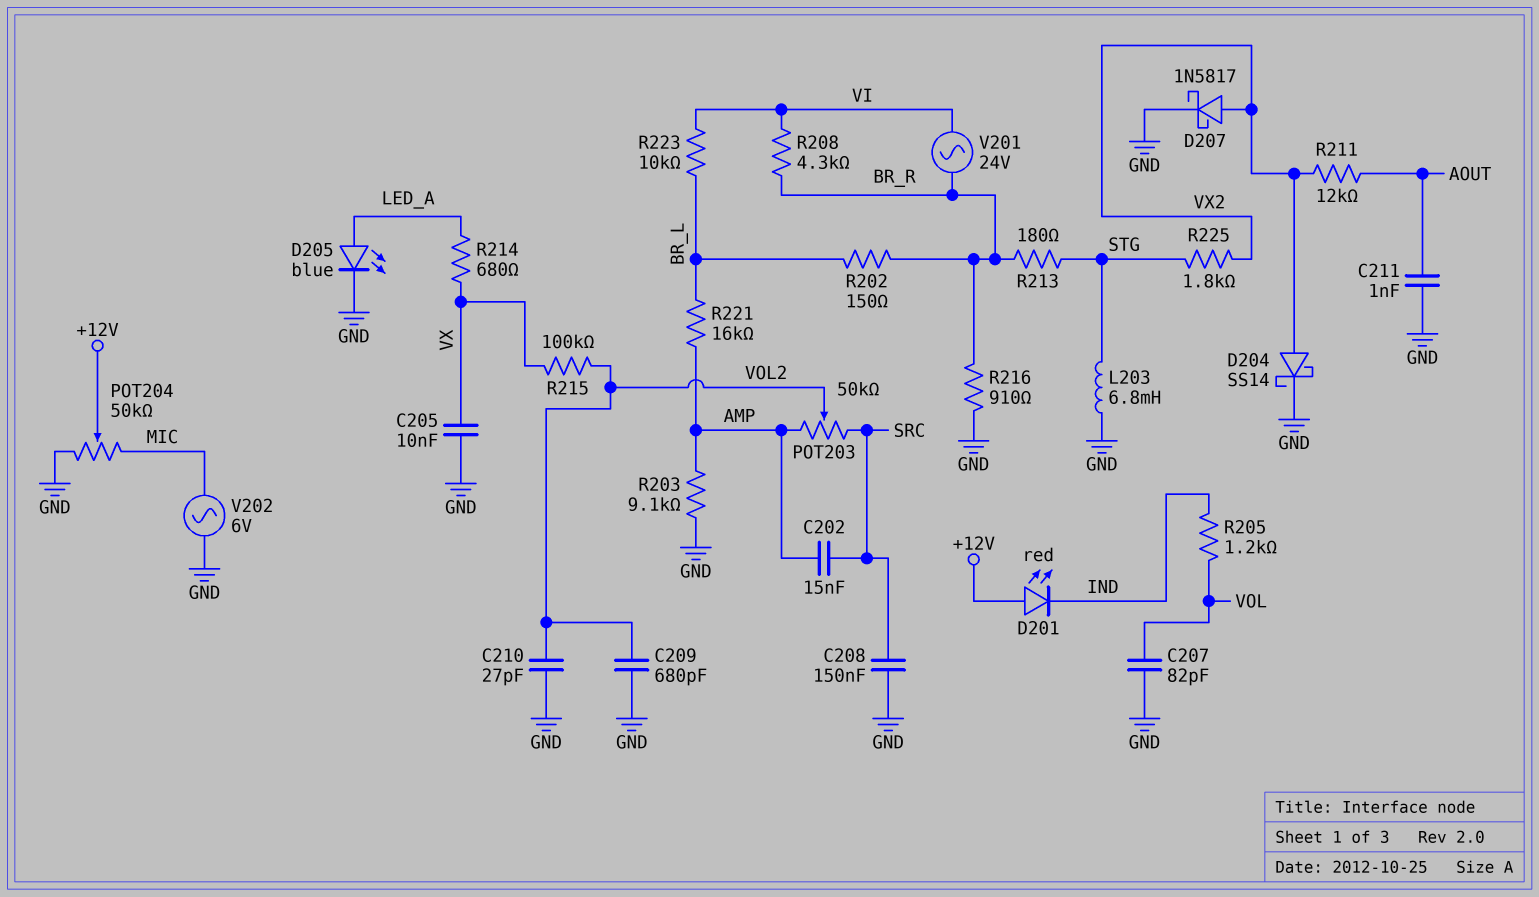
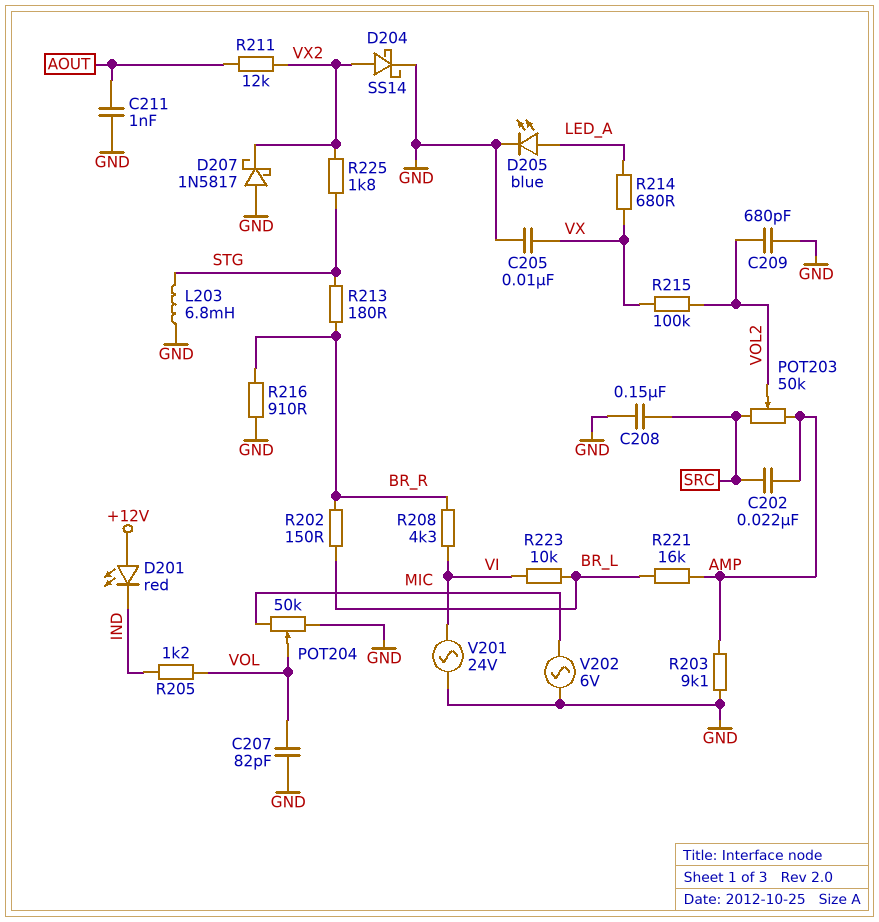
C202: 15nF (AMP, SRC) -> 22nF (AMP, SRC)
C210: 27pF (GND, VOL2) -> none
D207: schottky 1N5817 (A VX2, K GND) -> schottky 1N5817 (A GND, K VX2)
POT204: 50k (GND, MIC, wiper +12V) -> 50k (GND, MIC, wiper VOL)
V201: AC 24V (BR_R, VI) -> AC 24V (GND, VI)

